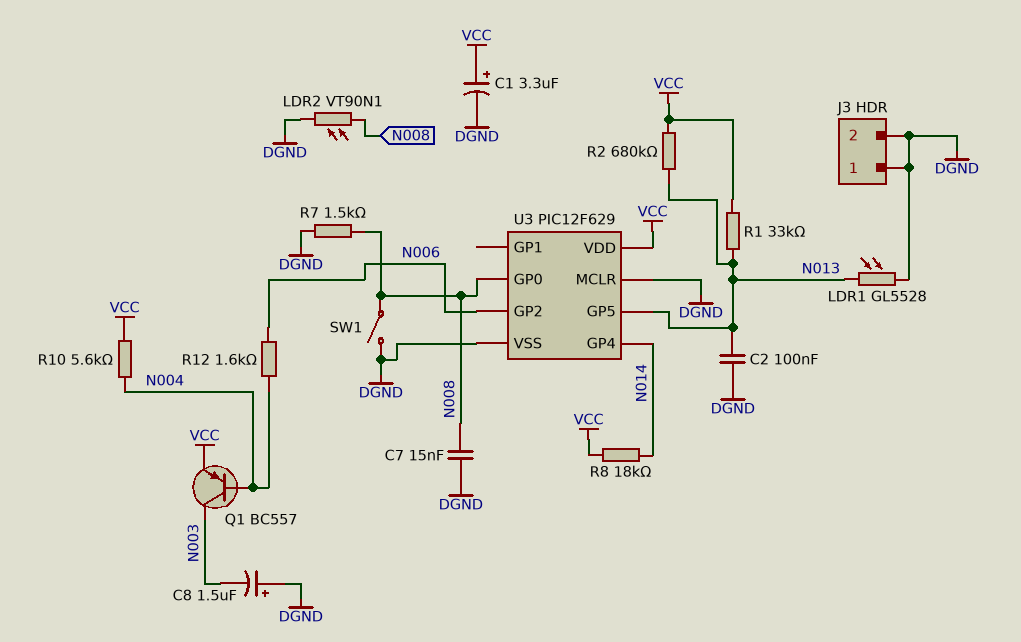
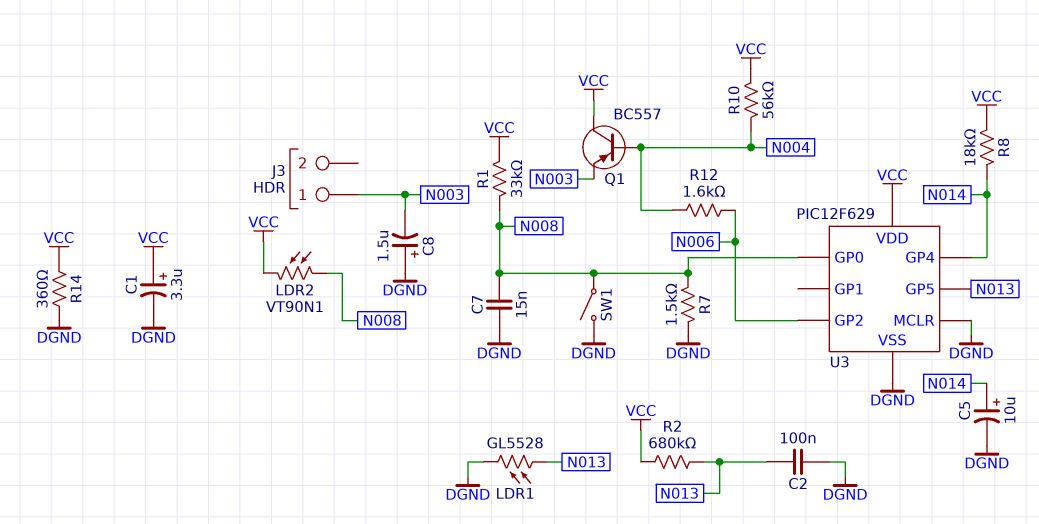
C5: none -> 10uF (plus N014, minus DGND)
J3 pin 1: DGND -> N003
J3 pin 2: DGND -> none
LDR2: VT90N1 (DGND, N008) -> VT90N1 (N008, VCC)
Q1: PNP BC557 (B N004, C N003, E VCC) -> PNP BC557 (B N004, C VCC, E N003)
R1: 33k (N013, VCC) -> 33k (N008, VCC)
R10: 5.6k (N004, VCC) -> 56k (N004, VCC)
R14: none -> 360 (DGND, VCC)

